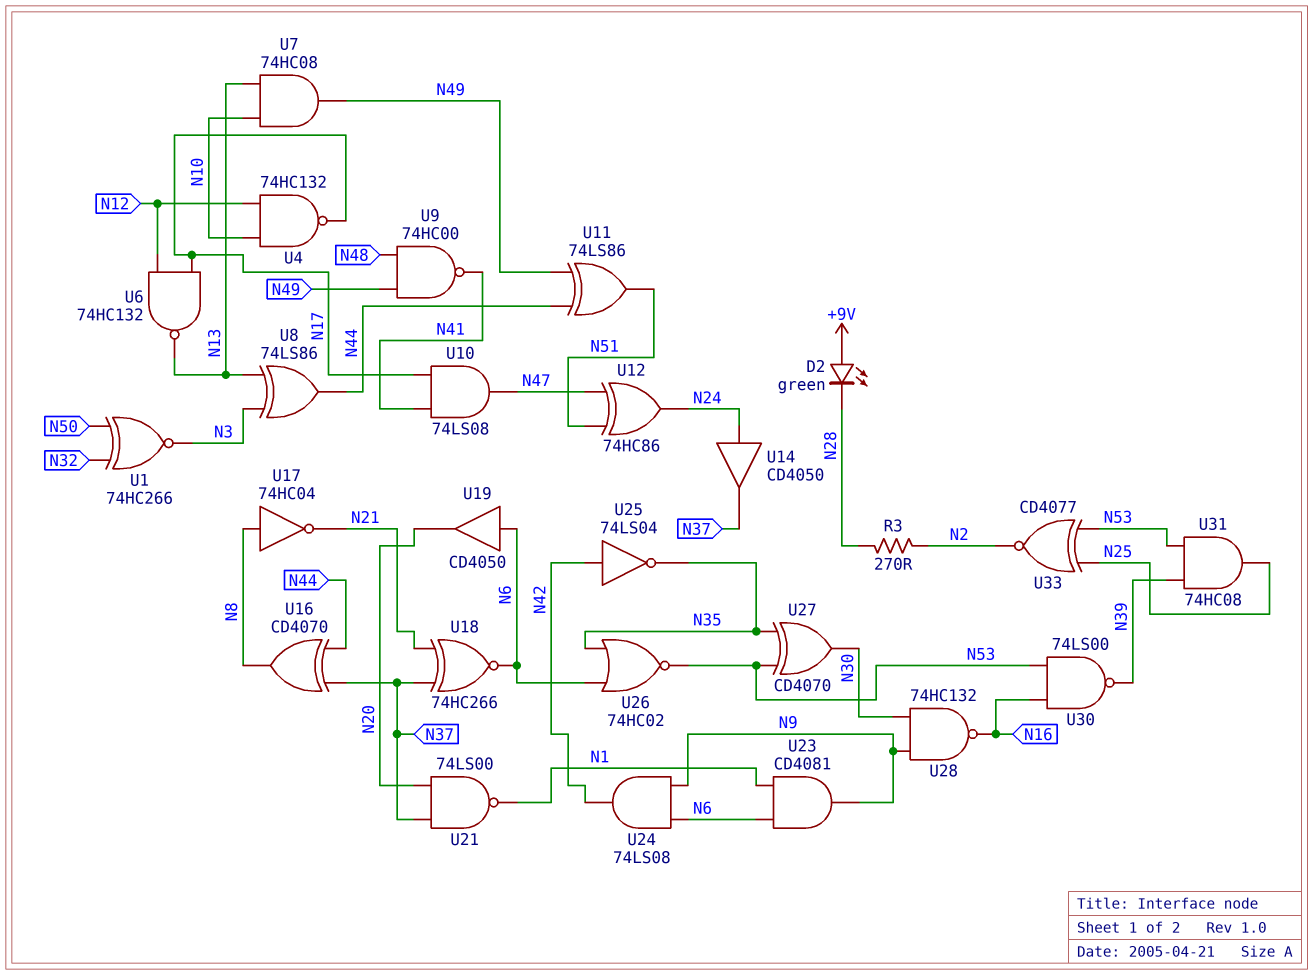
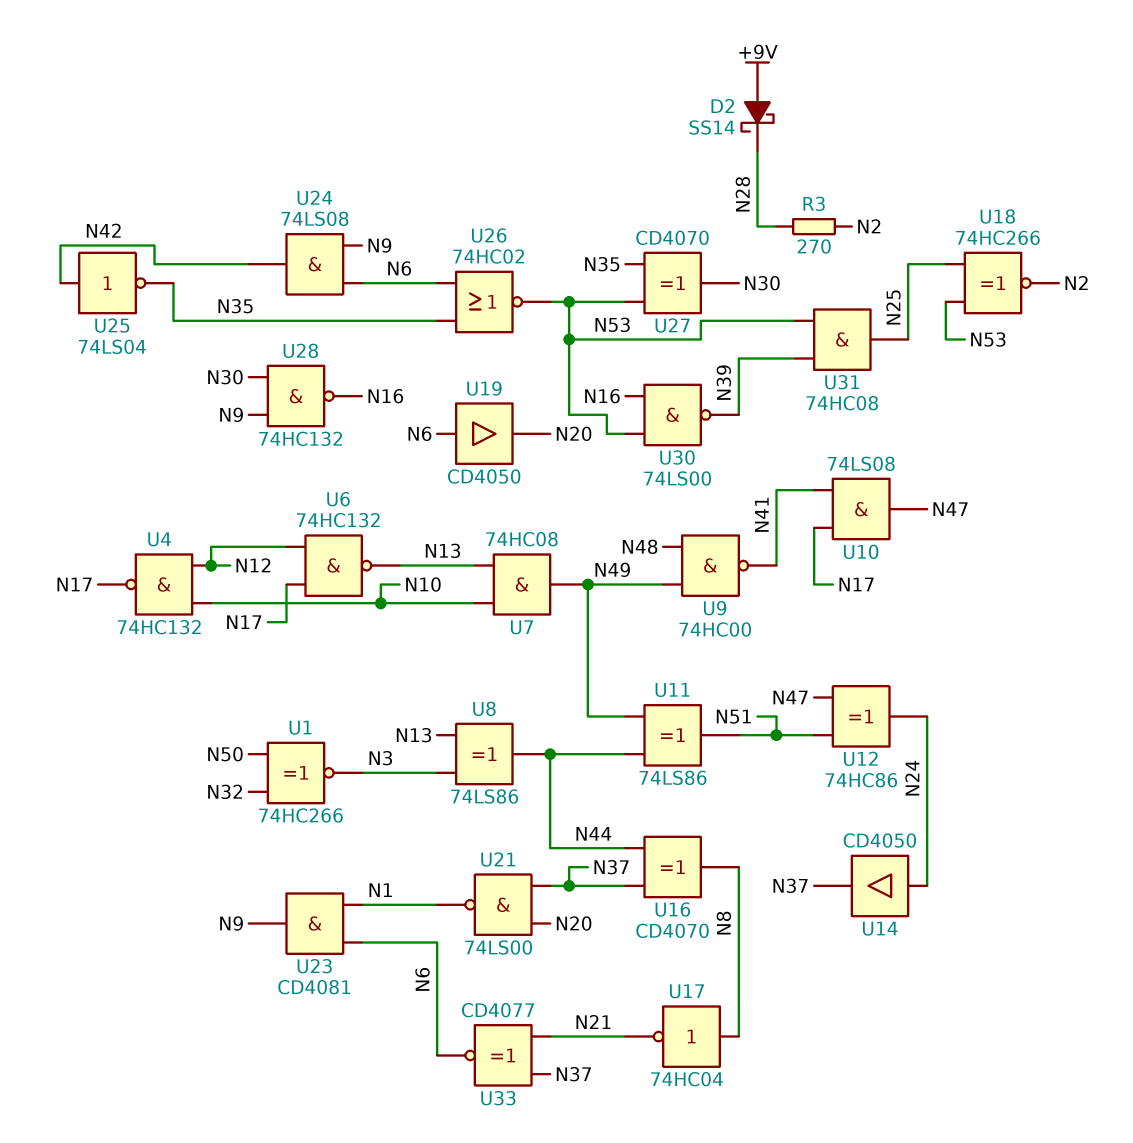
D2: LED green (A +9V, K N28) -> schottky SS14 (A +9V, K N28)
U18: XNOR 74HC266 (in N21, in N37, out N6) -> XNOR 74HC266 (in N25, in N53, out N2)
U33: XNOR CD4077 (in N25, in N53, out N2) -> XNOR CD4077 (in N21, in N37, out N6)

